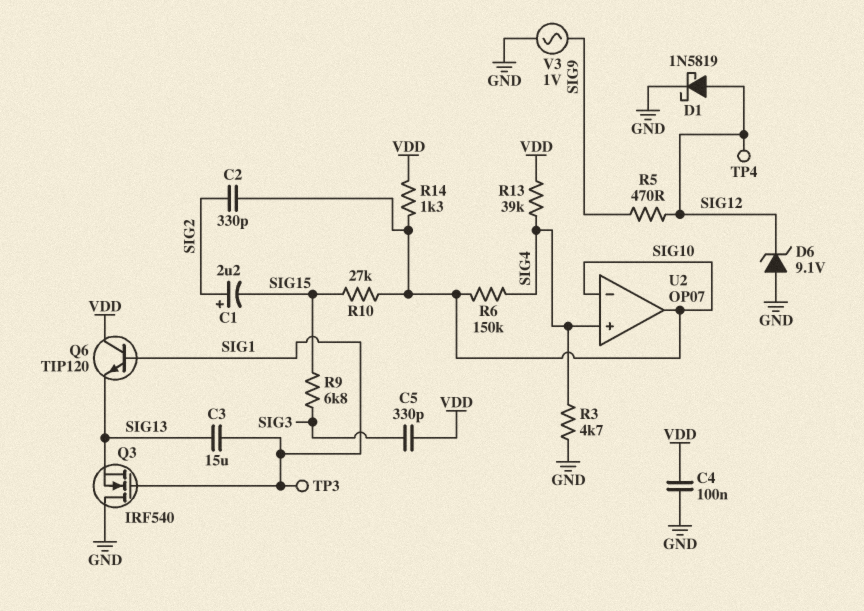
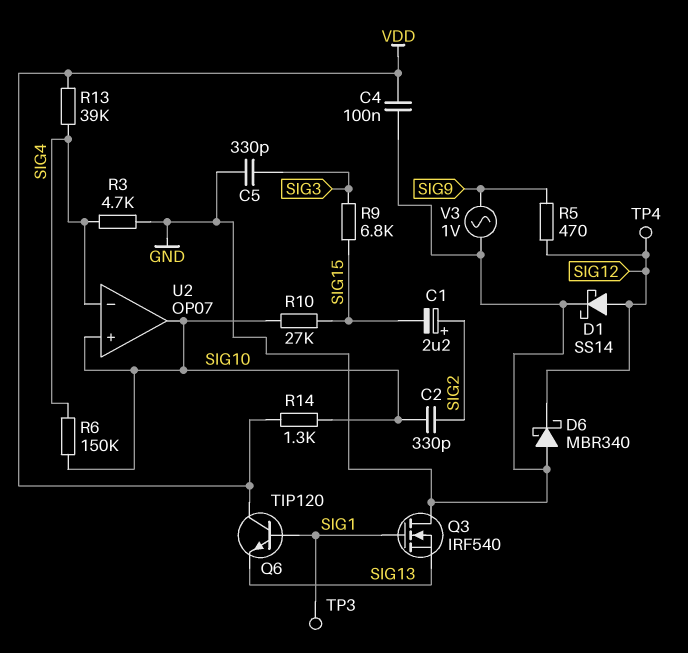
C3: 15uF (SIG1, SIG13) -> none
C5: 330pF (SIG3, VDD) -> 330pF (GND, SIG3)
D1: schottky 1N5819 (A SIG12, K GND) -> schottky SS14 (A SIG12, K GND)
D6: zener 9.1V (A GND, K SIG12) -> schottky MBR340 (A GND, K SIG12)
U2 pin in+: SIG4 -> SIG10
U2 pin in-: SIG10 -> SIG4

